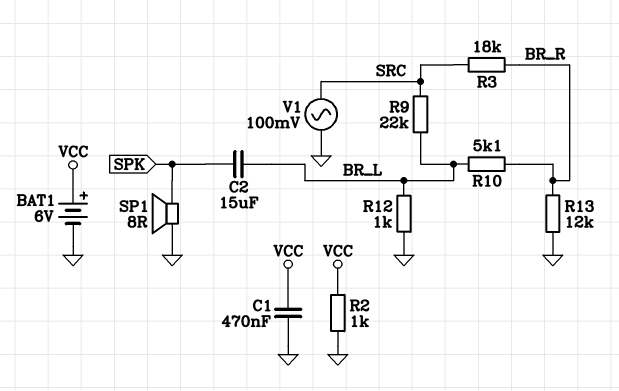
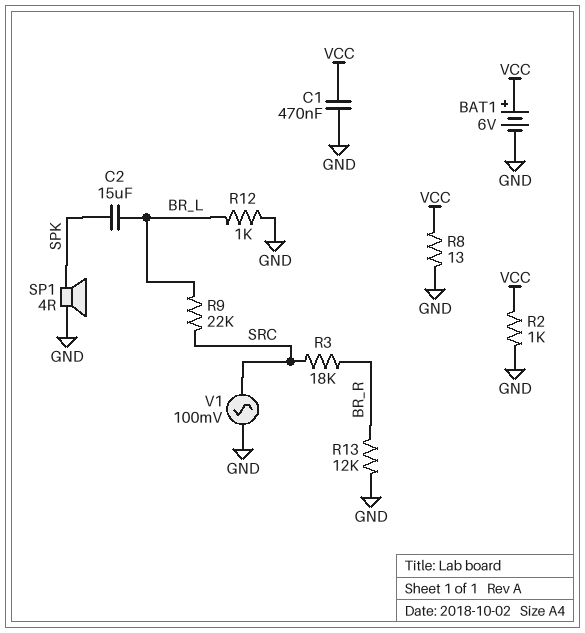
R8: none -> 13 (GND, VCC)
R10: 5.1k (BR_L, BR_R) -> none
SP1: speaker 8R (GND, SPK) -> speaker 4R (GND, SPK)

